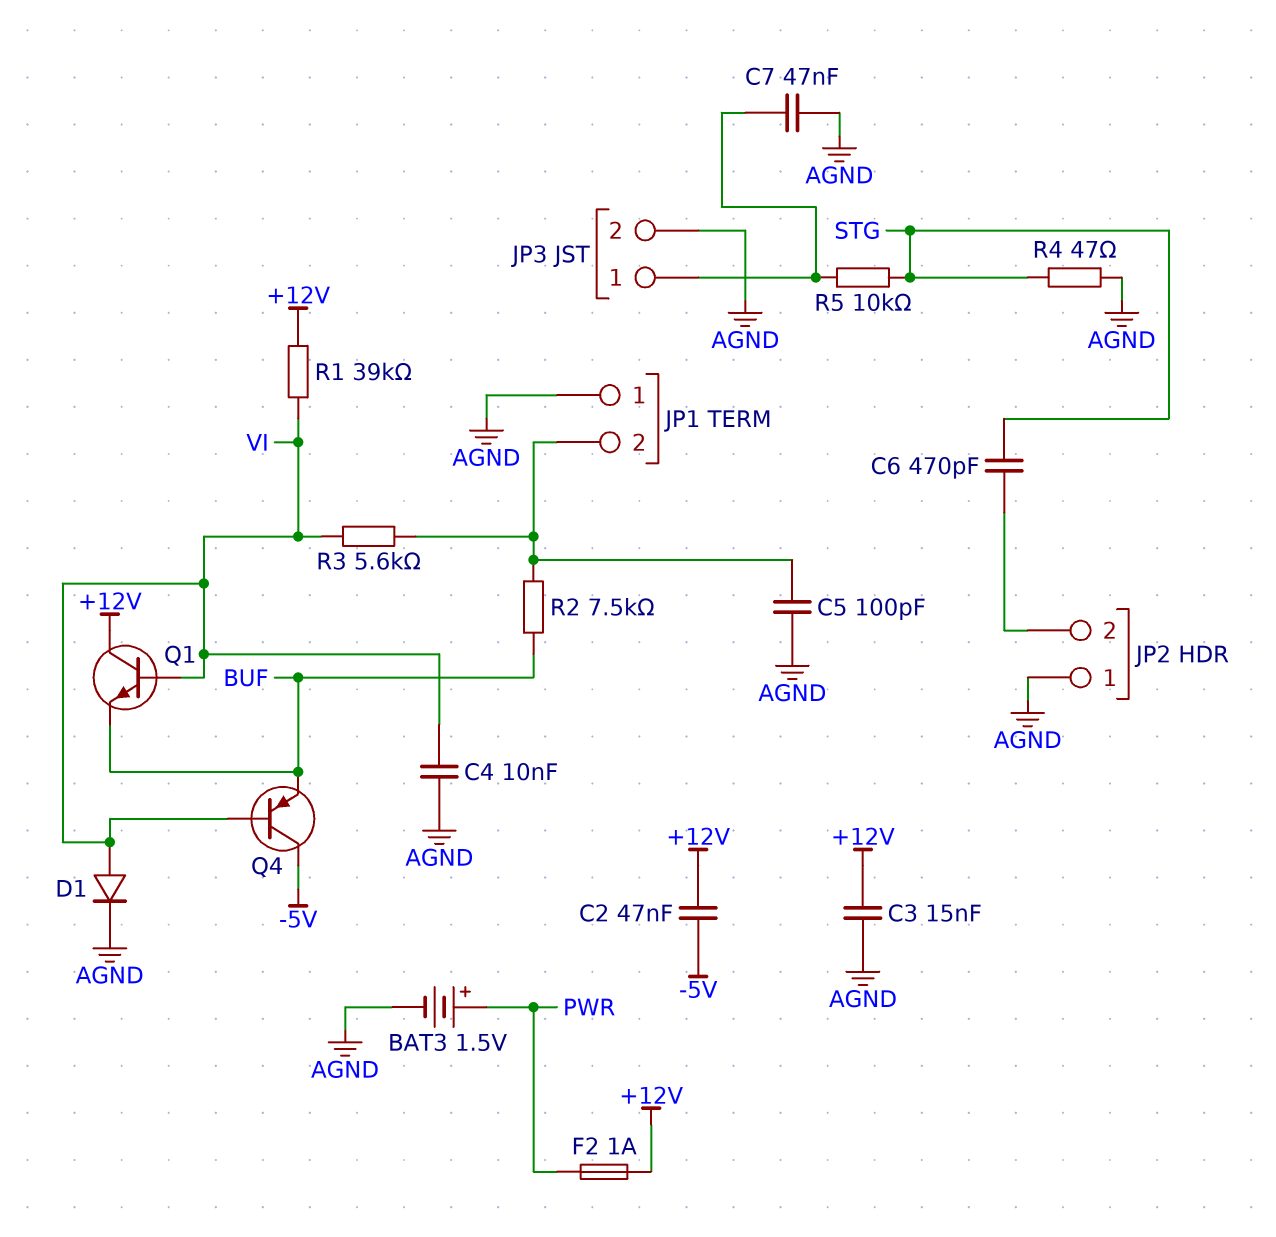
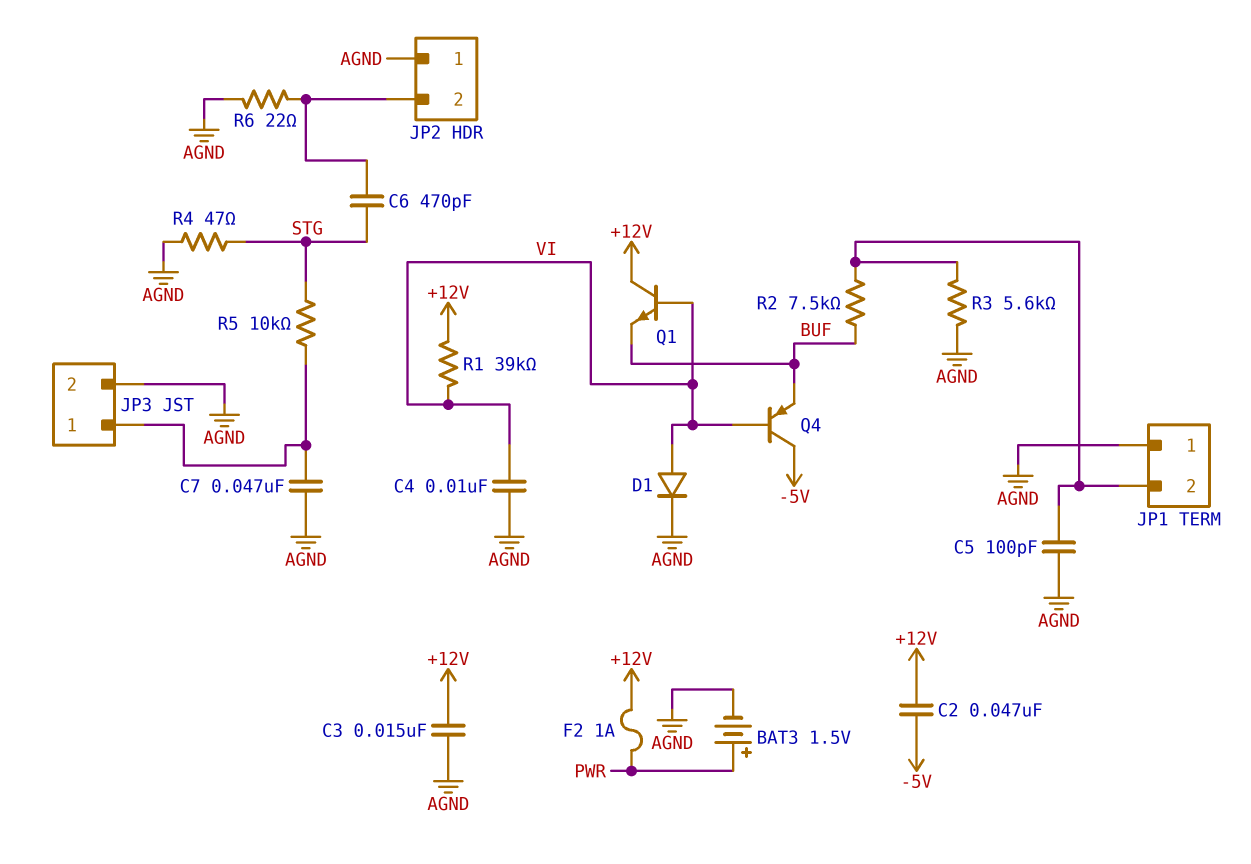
R3: 5.6k (JP1/2, VI) -> 5.6k (AGND, JP1/2)
R6: none -> 22 (AGND, JP2/2)

